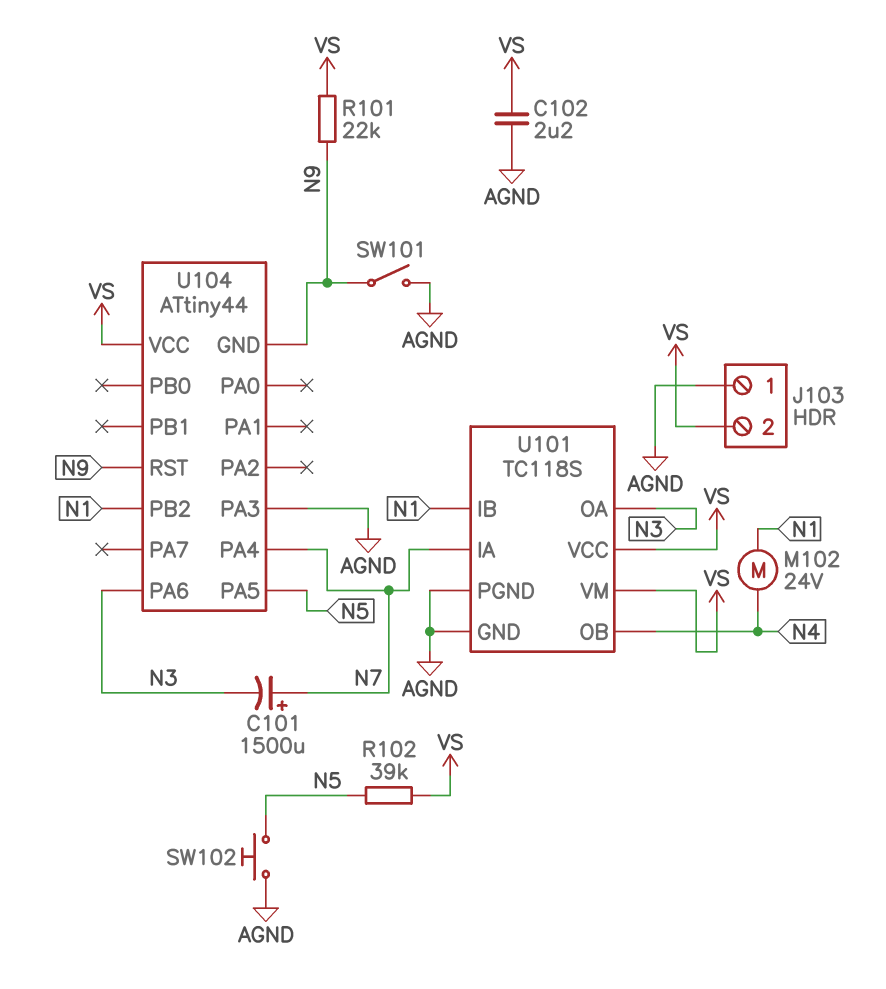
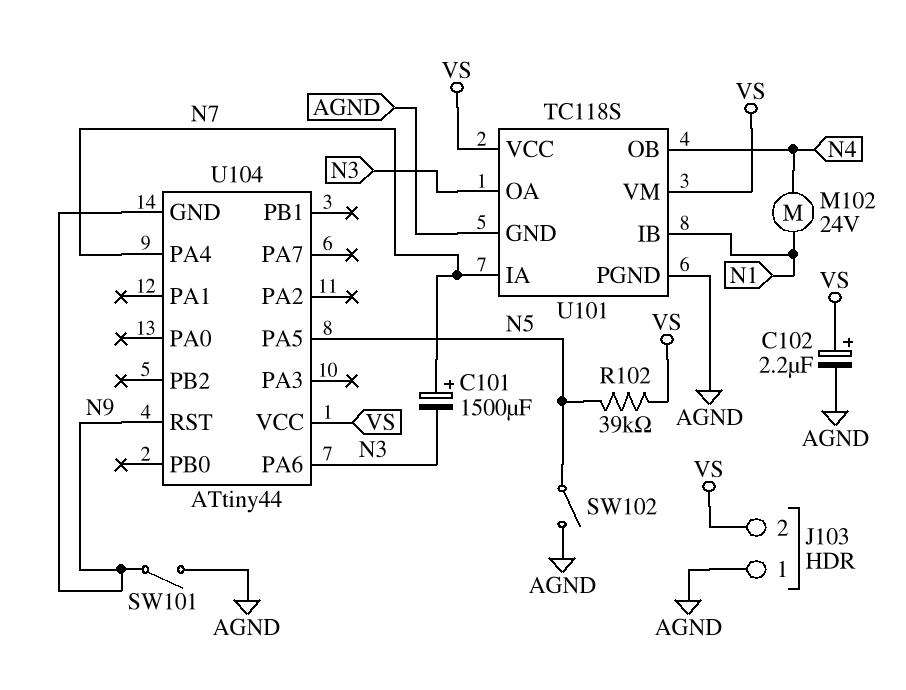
C102: 2.2uF (AGND, VS) -> 2.2uF (plus VS, minus AGND)
R101: 22k (N9, VS) -> none
SW102: button (AGND, N5) -> switch (AGND, N5)
U104 pin PA3: AGND -> none
U104 pin PB2: N1 -> none

